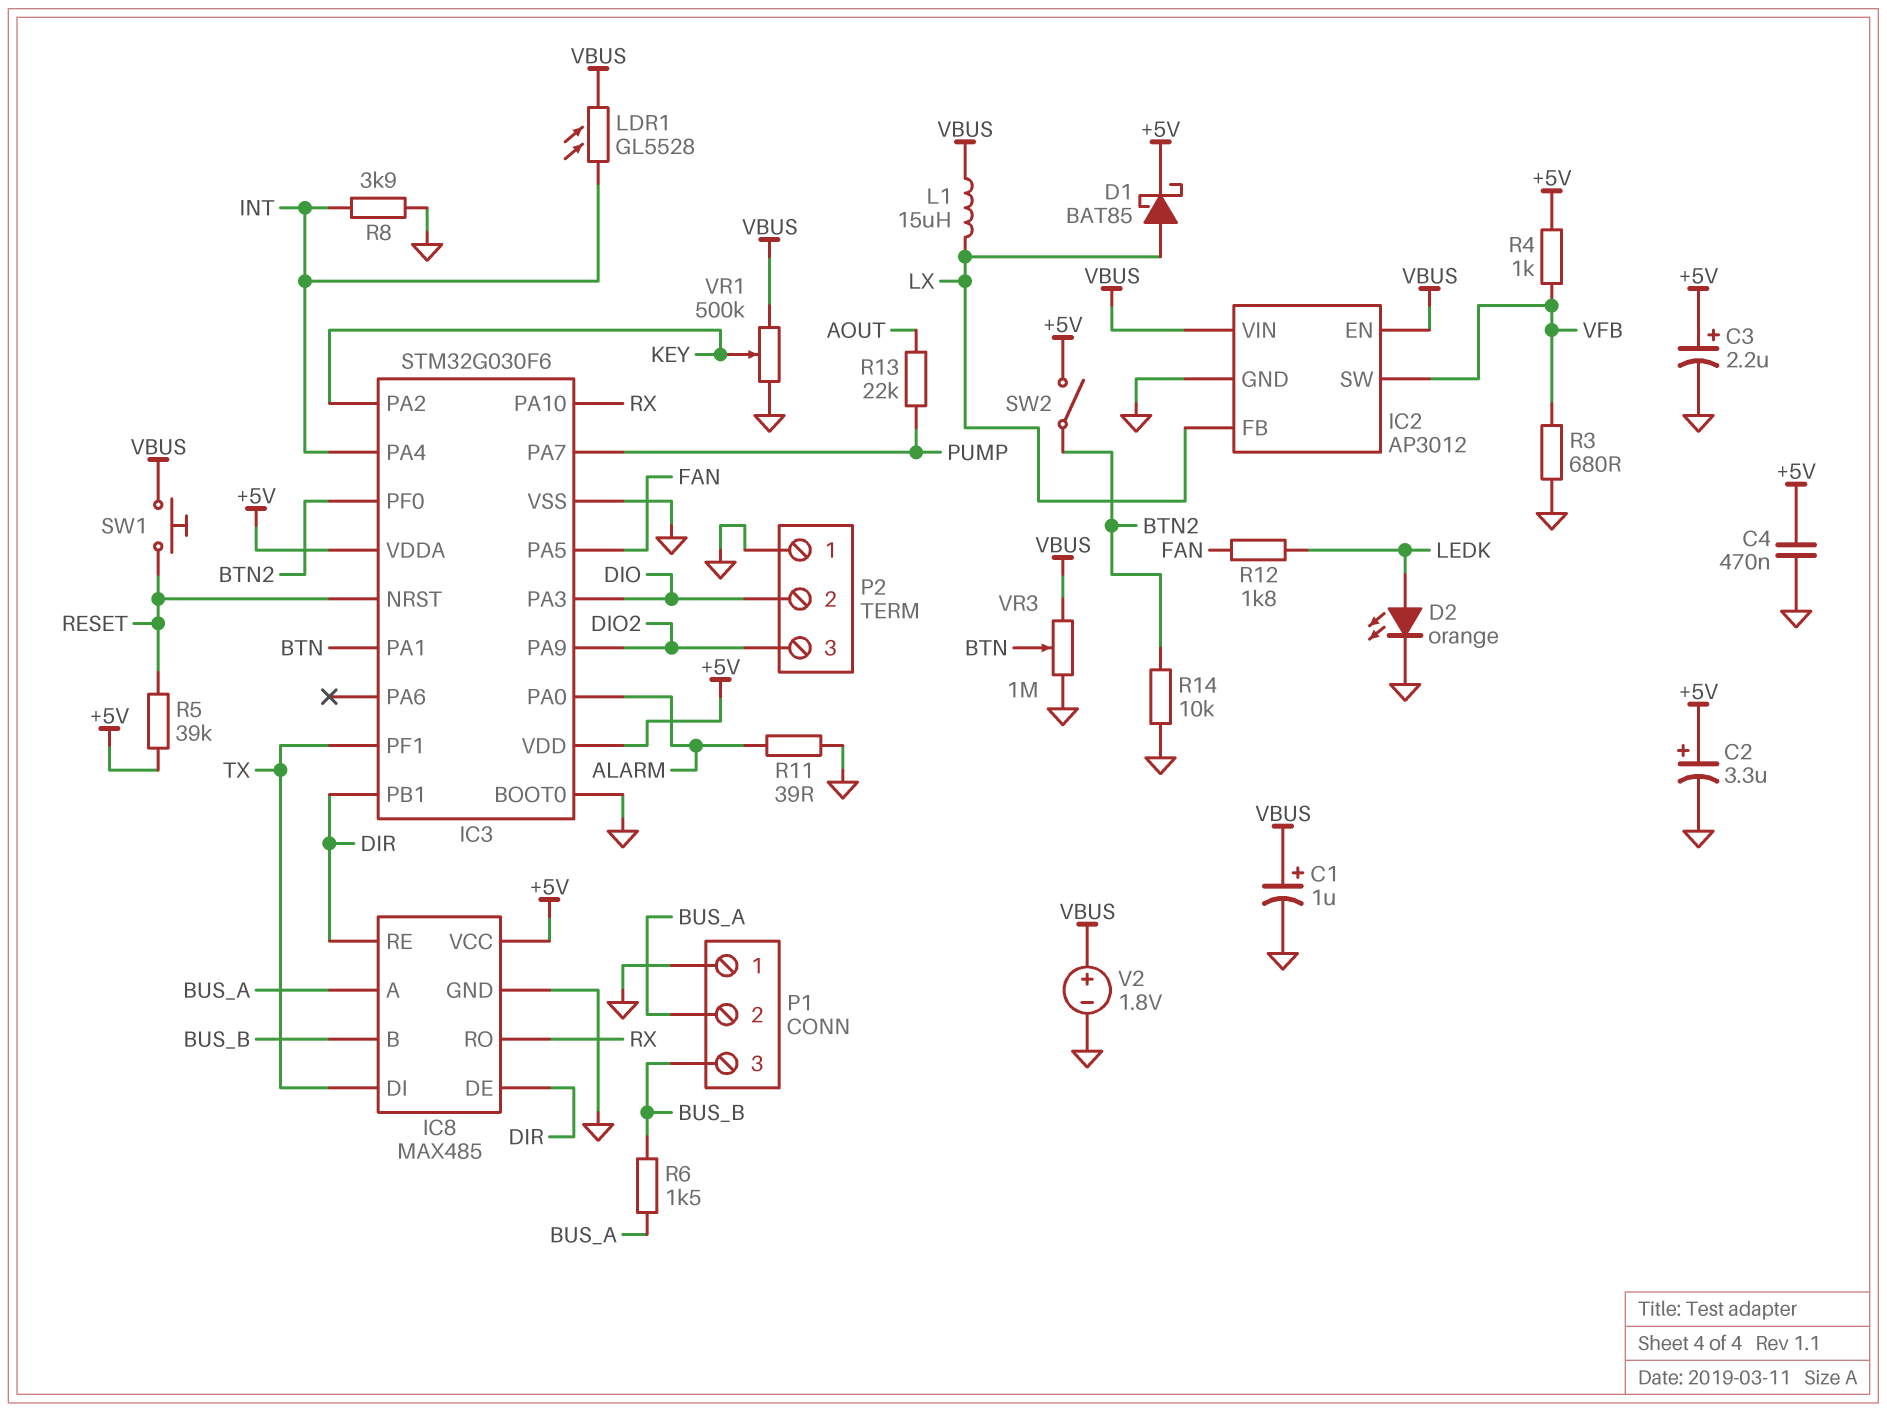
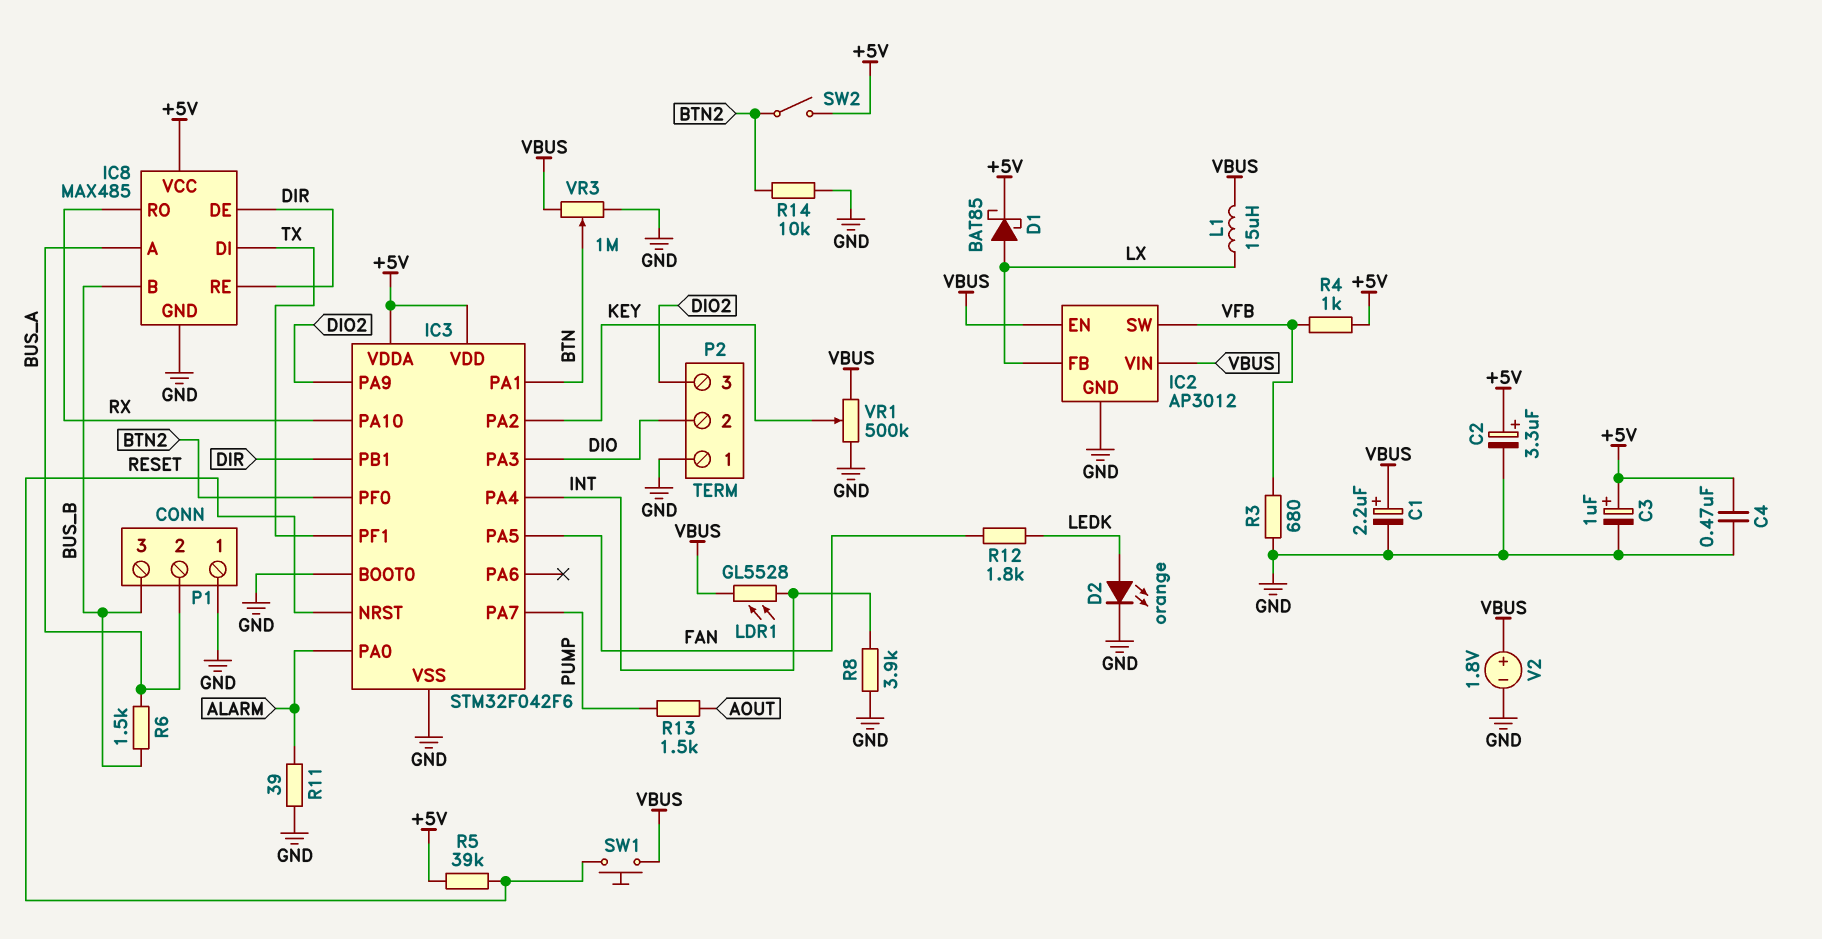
C1: 1uF (plus VBUS, minus GND) -> 2.2uF (plus VBUS, minus GND)
C3: 2.2uF (plus +5V, minus GND) -> 1uF (plus +5V, minus GND)
IC3: STM32G030F6 -> STM32F042F6
R13: 22k (AOUT, PUMP) -> 1.5k (AOUT, PUMP)

